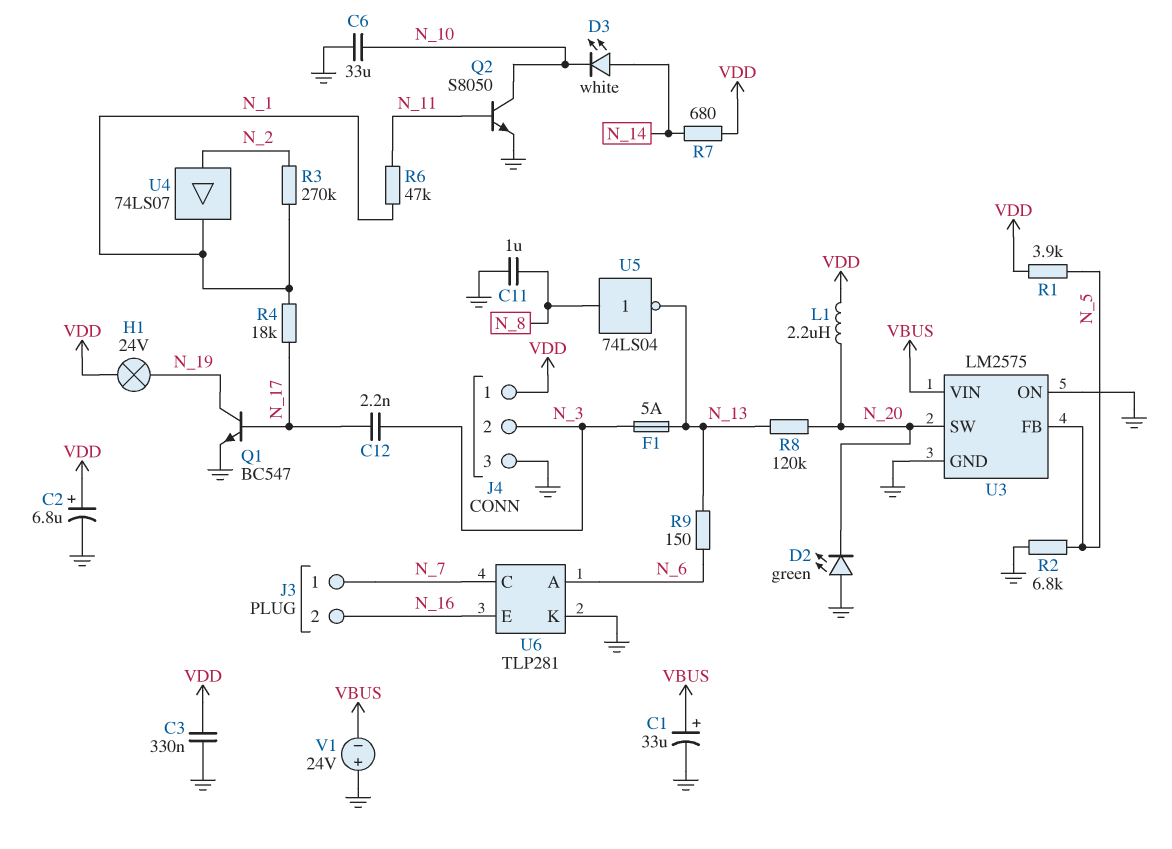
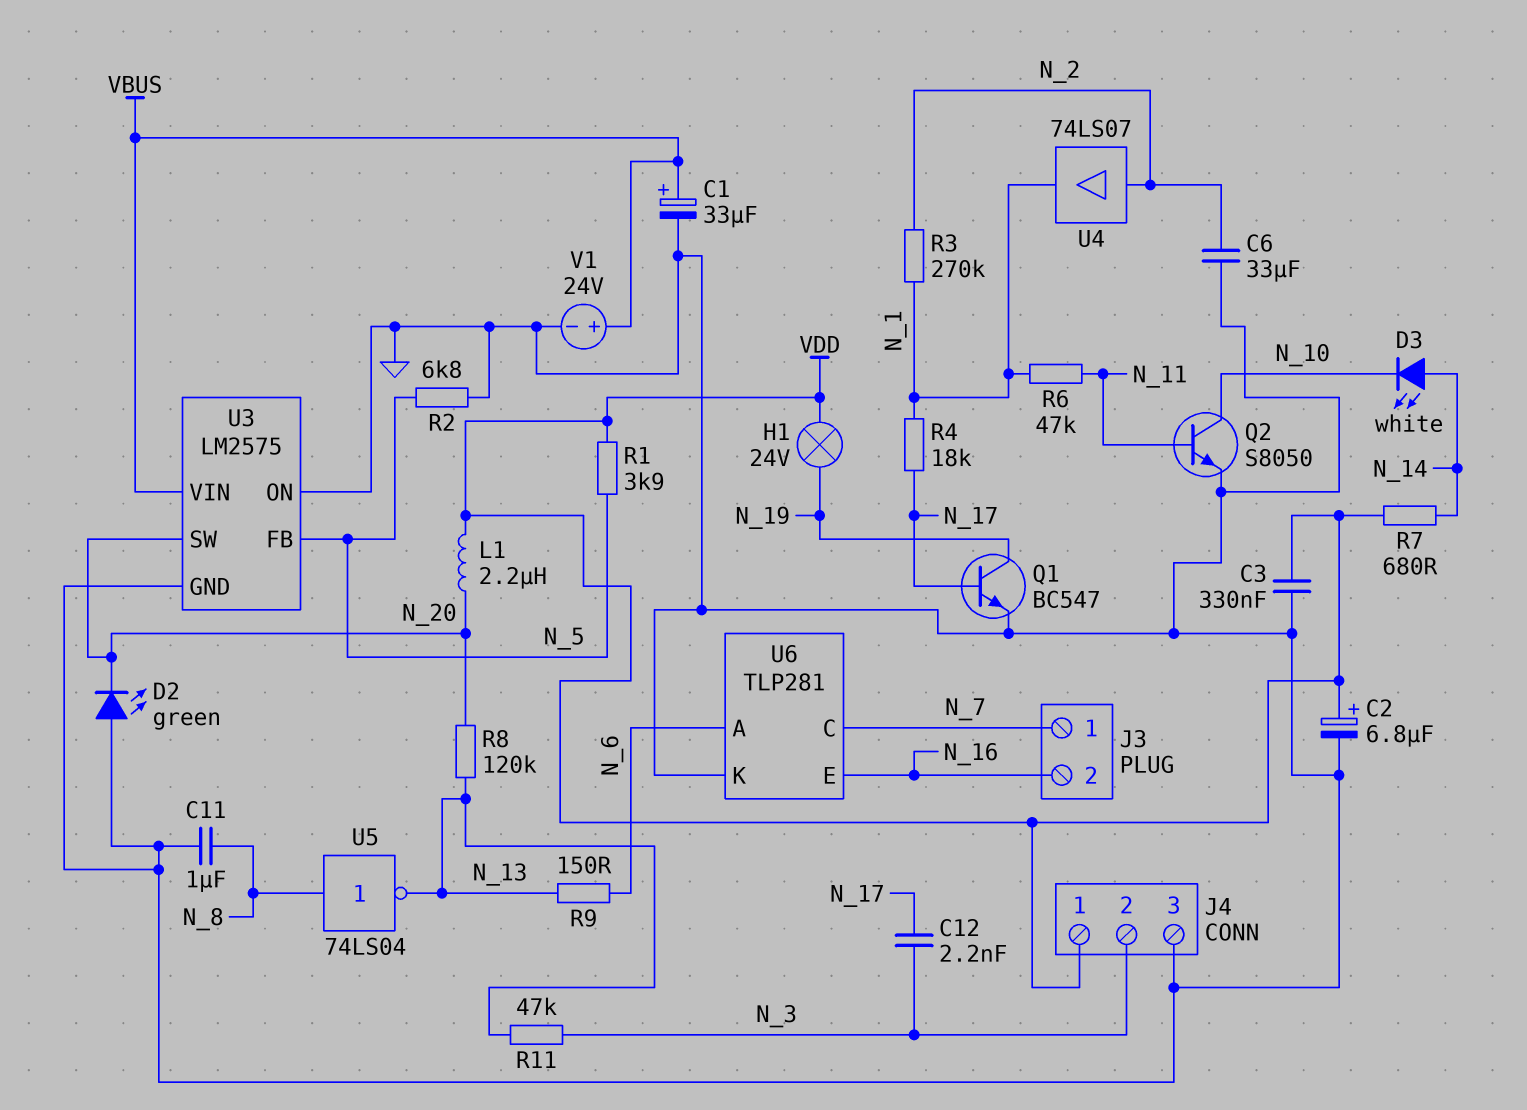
C6: 33uF (GND, N_10) -> 33uF (GND, N_2)
F1: 5A (N_3, N_13) -> none
R11: none -> 47k (N_3, N_13)
V1: 24V (plus GND, minus VBUS) -> 24V (plus VBUS, minus GND)

